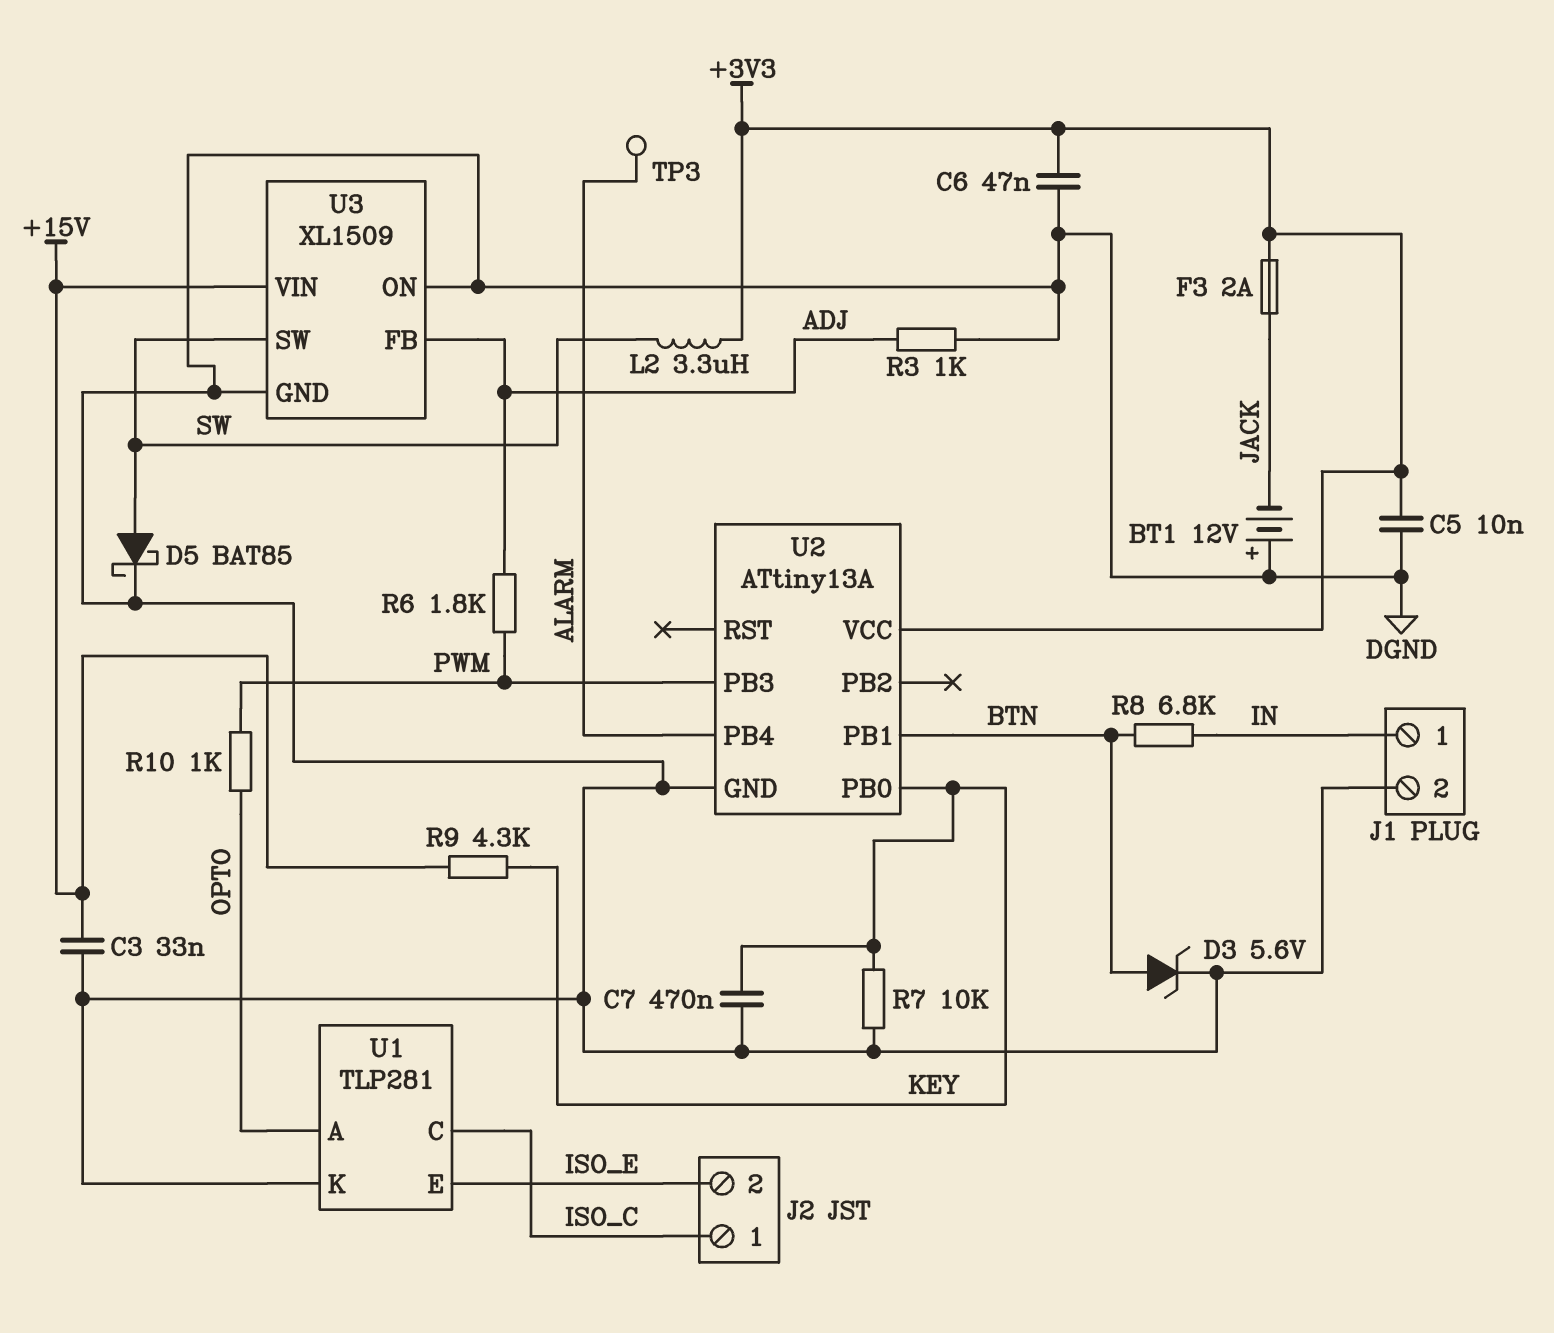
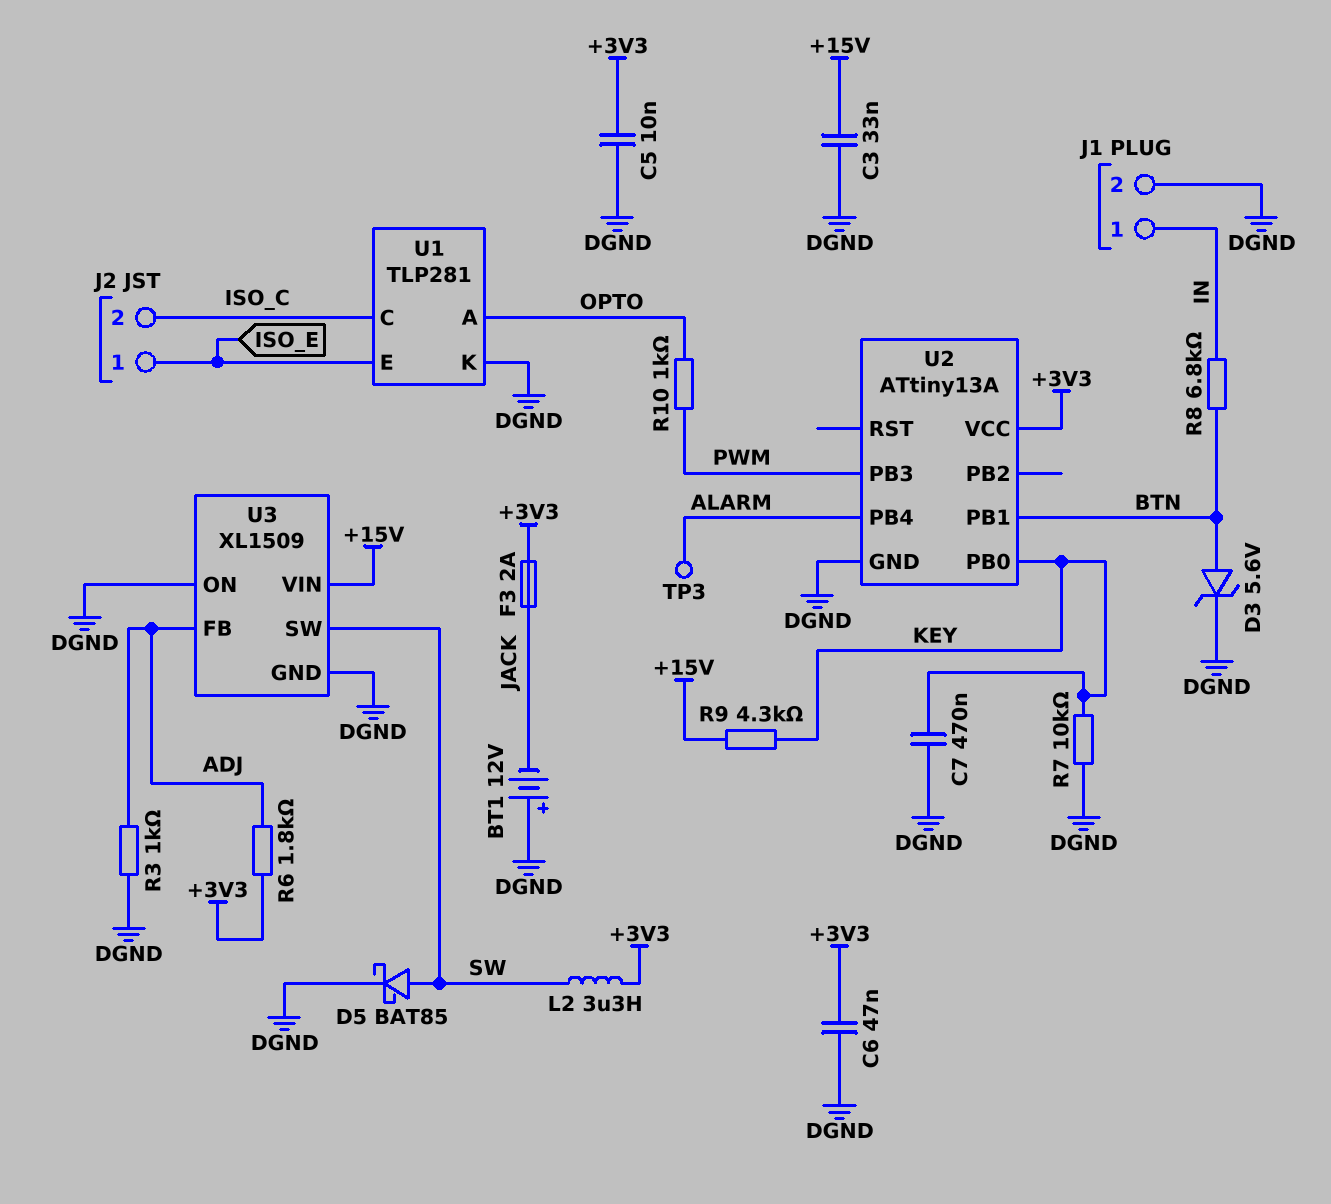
J2 pin 1: ISO_C -> ISO_E
J2 pin 2: ISO_E -> ISO_C
R6: 1.8k (ADJ, PWM) -> 1.8k (+3V3, ADJ)

